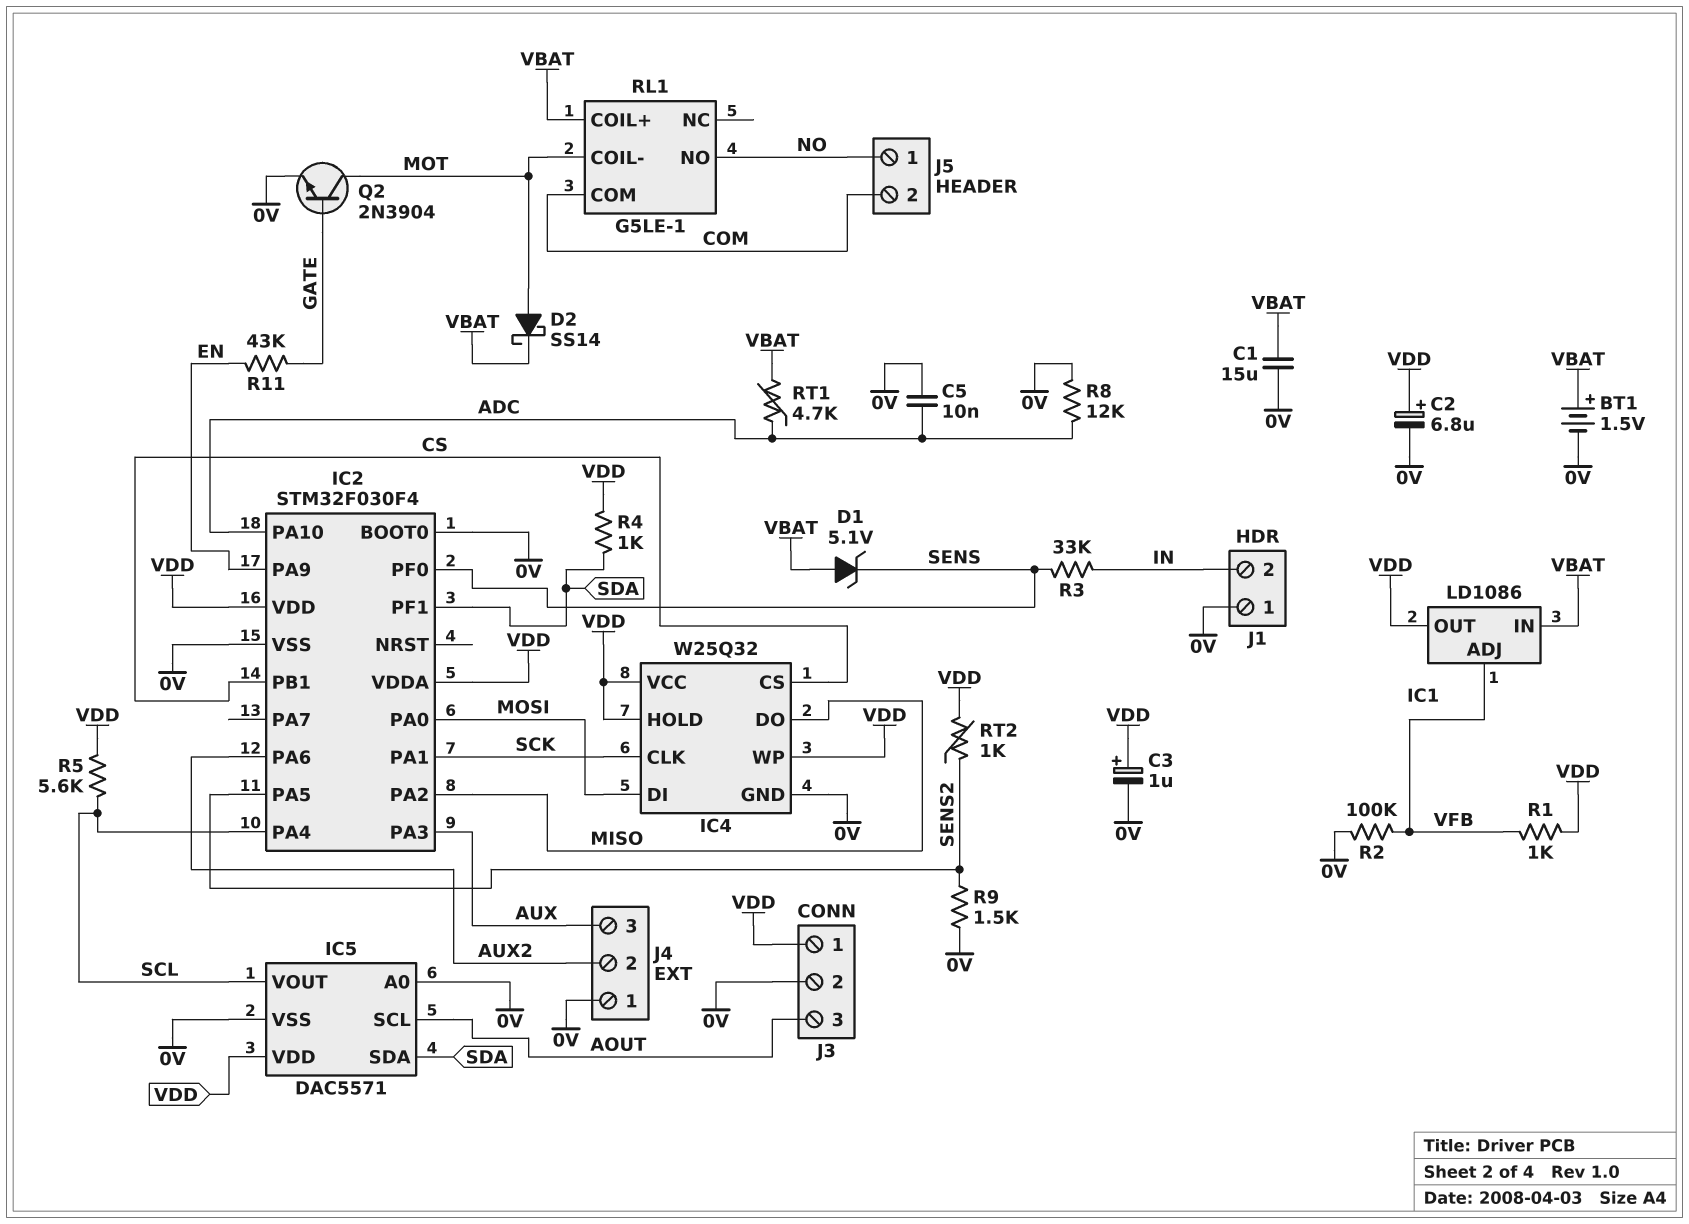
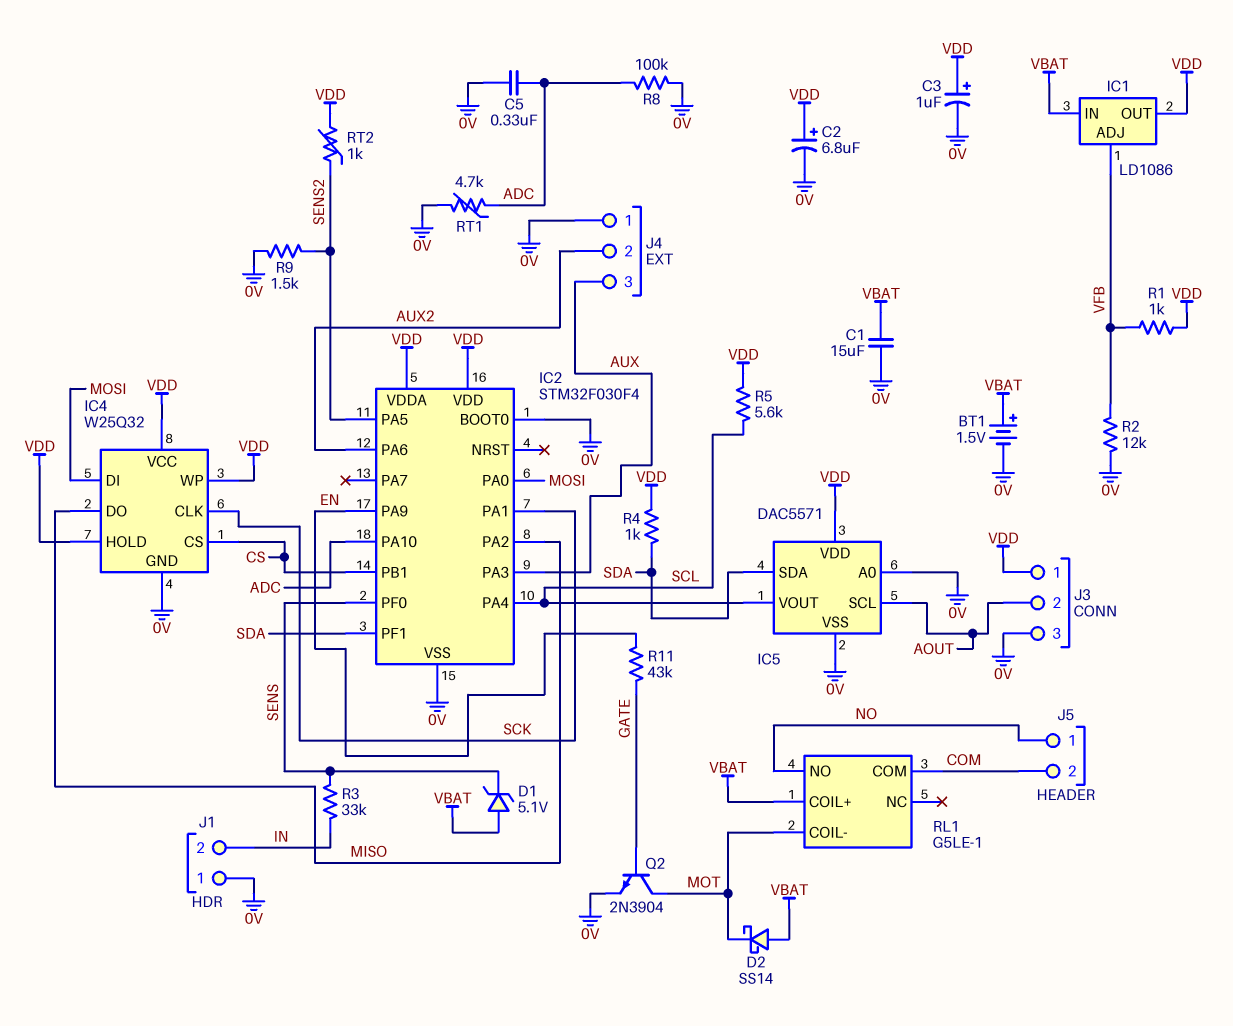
C5: 10nF (0V, ADC) -> 330nF (0V, ADC)
D2: schottky SS14 (A MOT, K VBAT) -> schottky SS14 (A VBAT, K MOT)
J3 pin 2: 0V -> AOUT
J3 pin 3: AOUT -> 0V
R2: 100k (0V, VFB) -> 12k (0V, VFB)
R8: 12k (0V, ADC) -> 100k (0V, ADC)
RT1: 4.7k (ADC, VBAT) -> 4.7k (0V, ADC)

